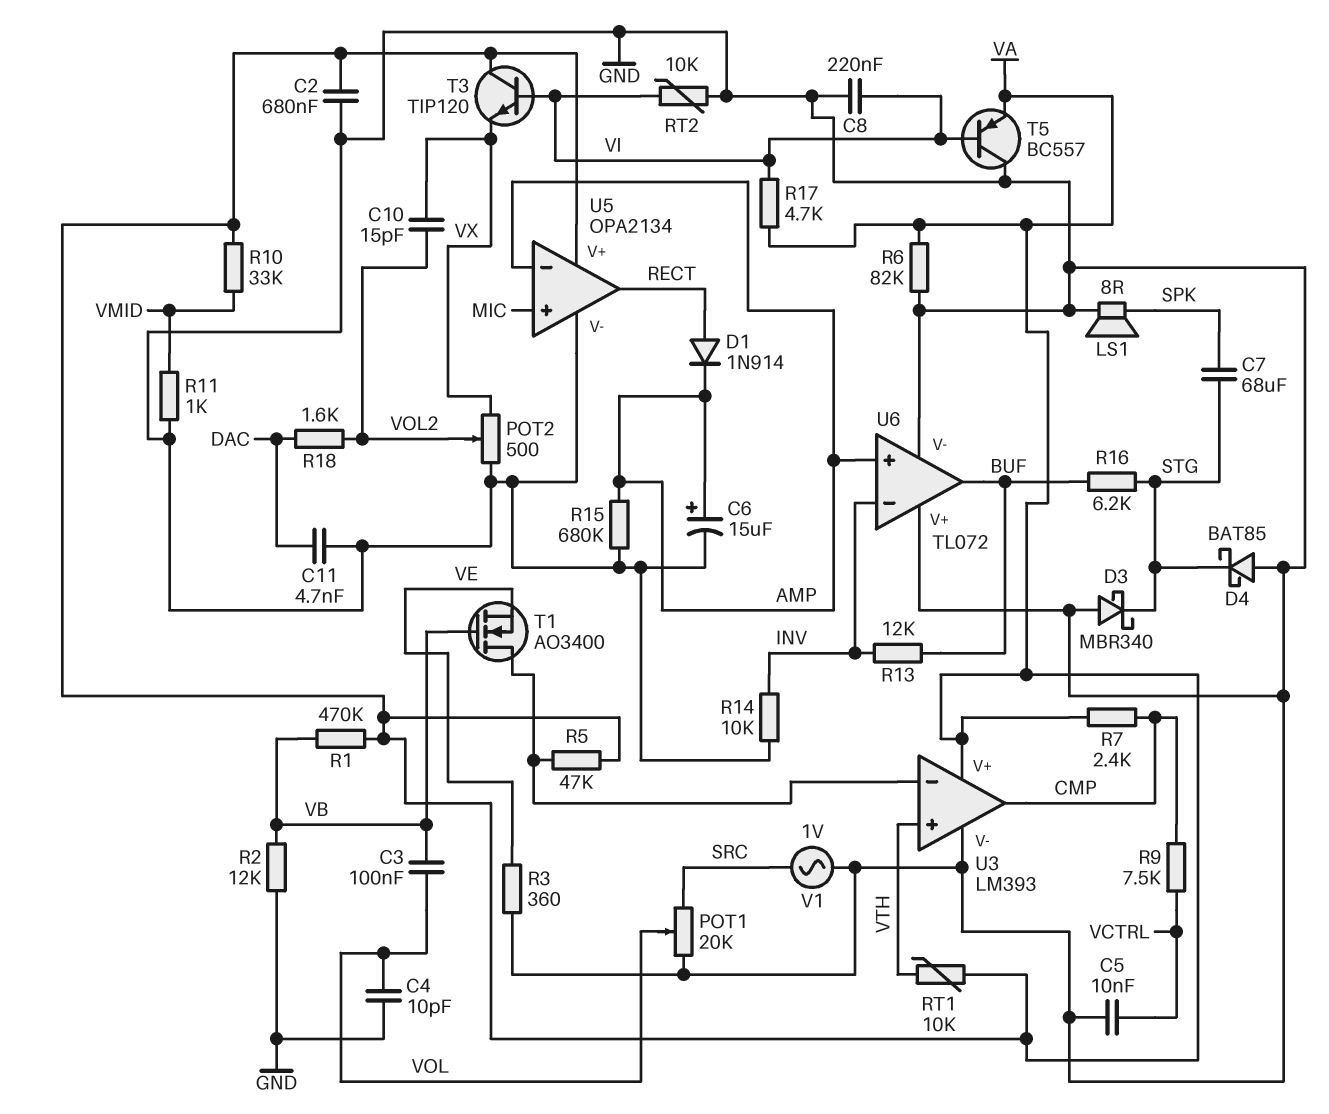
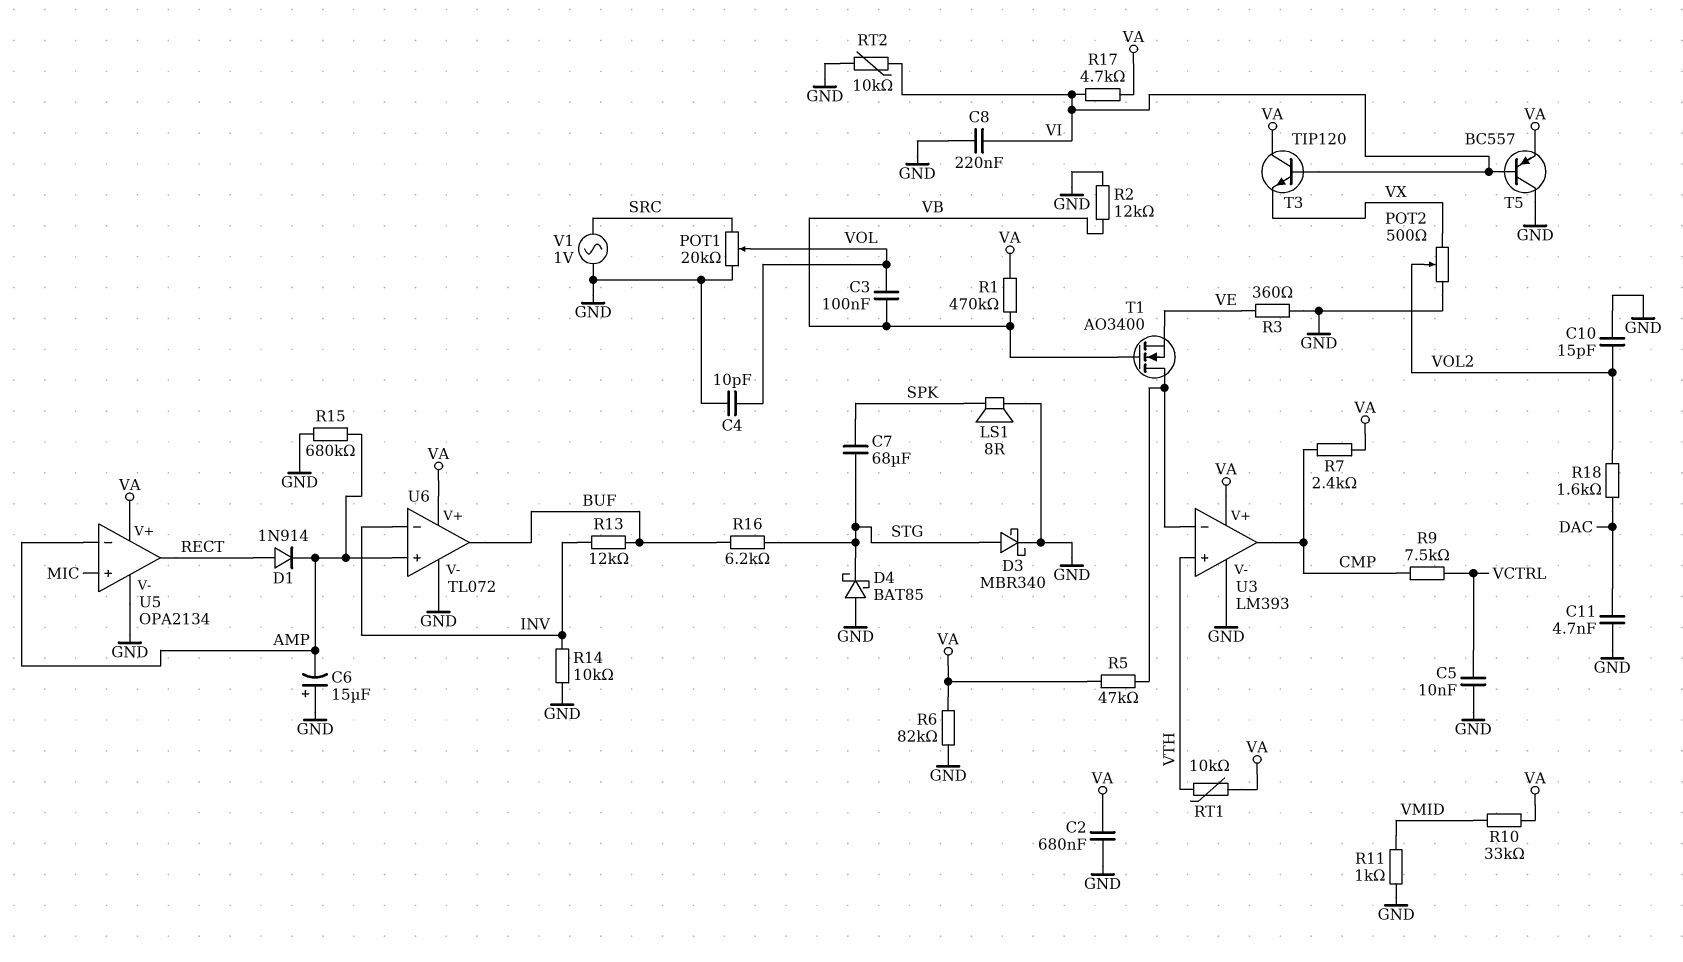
C6: 15uF (plus AMP, minus GND) -> 15uF (plus GND, minus AMP)
C10: 15pF (VOL2, VX) -> 15pF (GND, VOL2)
D3: schottky MBR340 (A GND, K STG) -> schottky MBR340 (A STG, K GND)
U6 pin V+: GND -> VA

